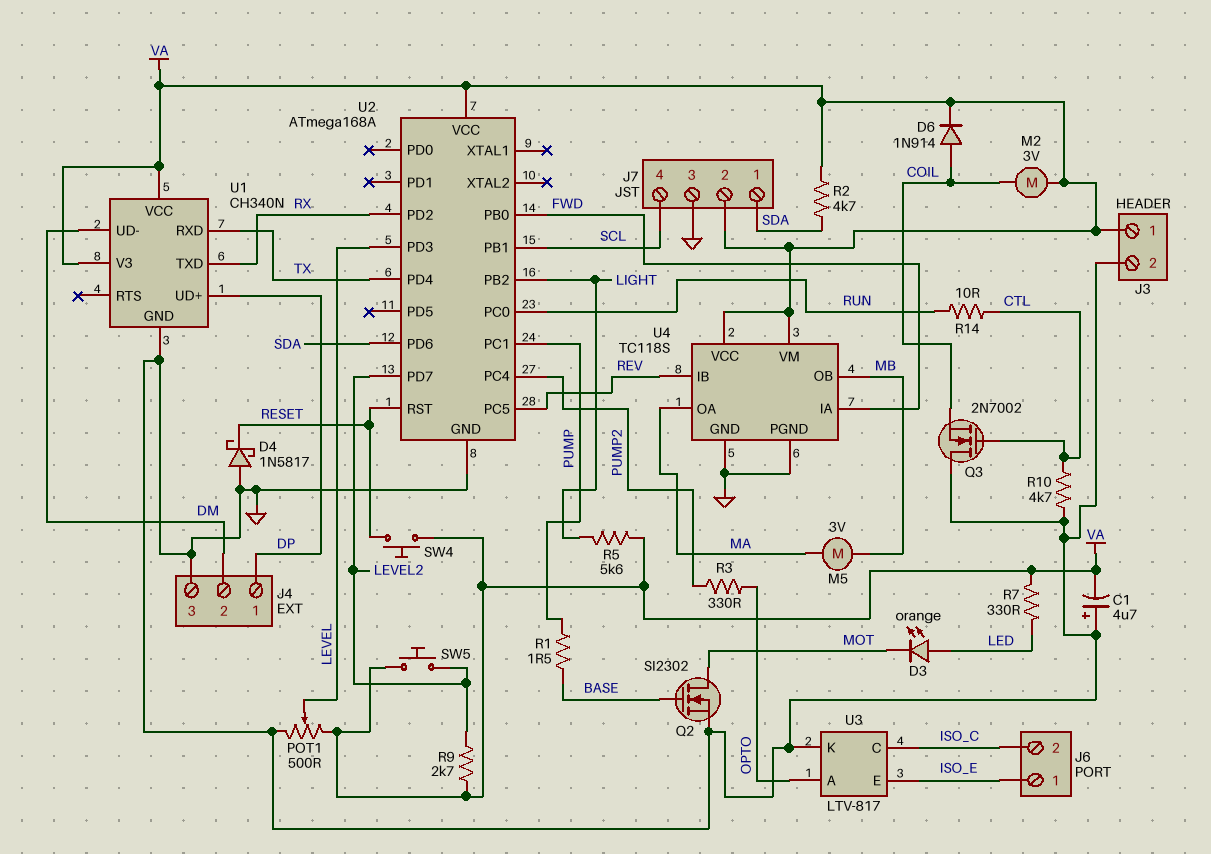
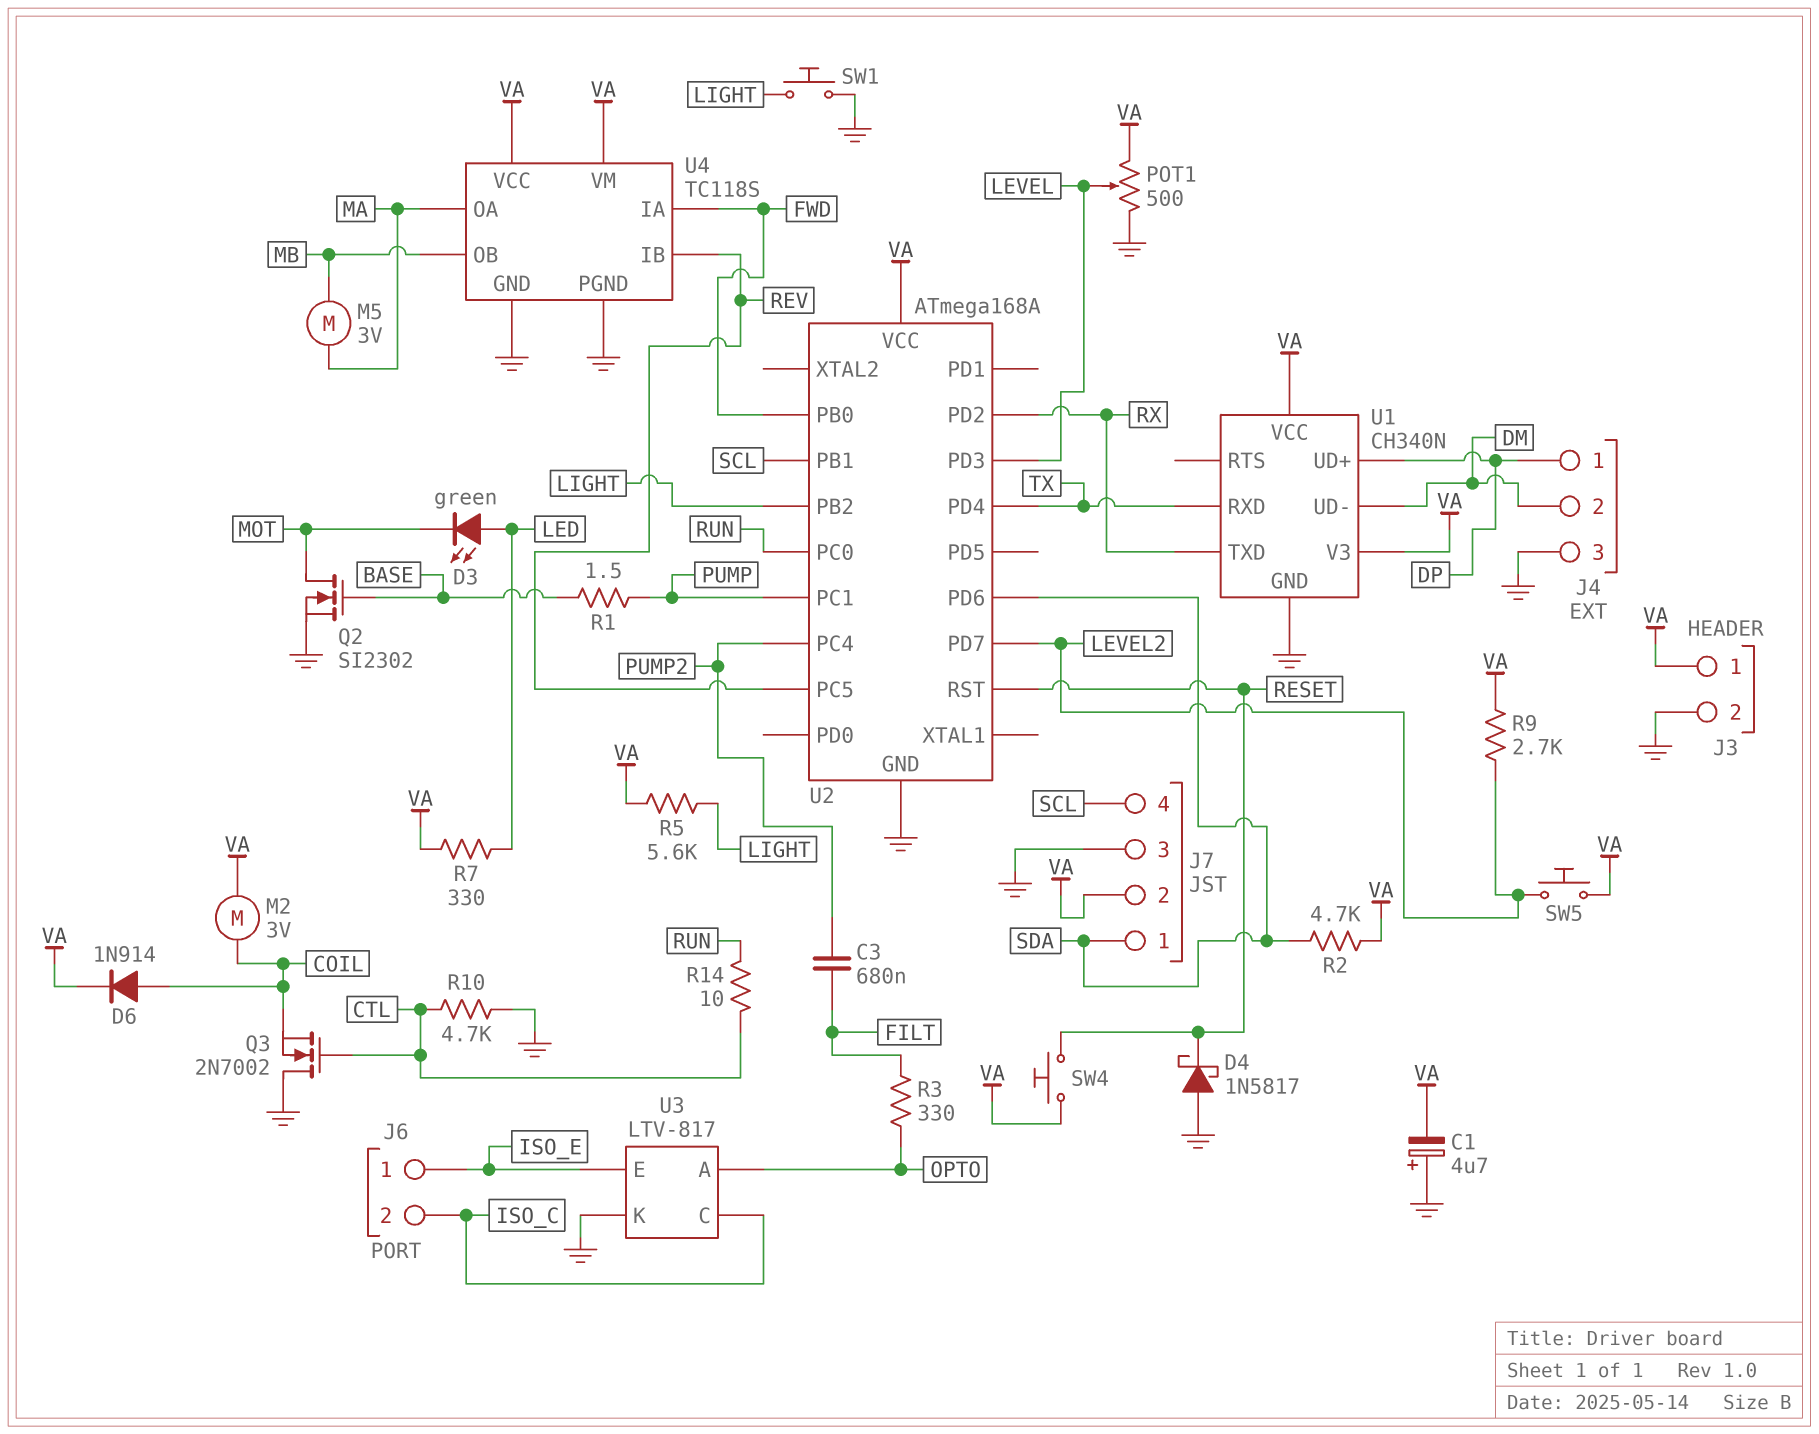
C3: none -> 680nF (FILT, PUMP2)
D3: LED orange (A LED, K MOT) -> LED green (A LED, K MOT)
R3: 330 (OPTO, PUMP2) -> 330 (FILT, OPTO)
SW1: none -> button (GND, LIGHT)

